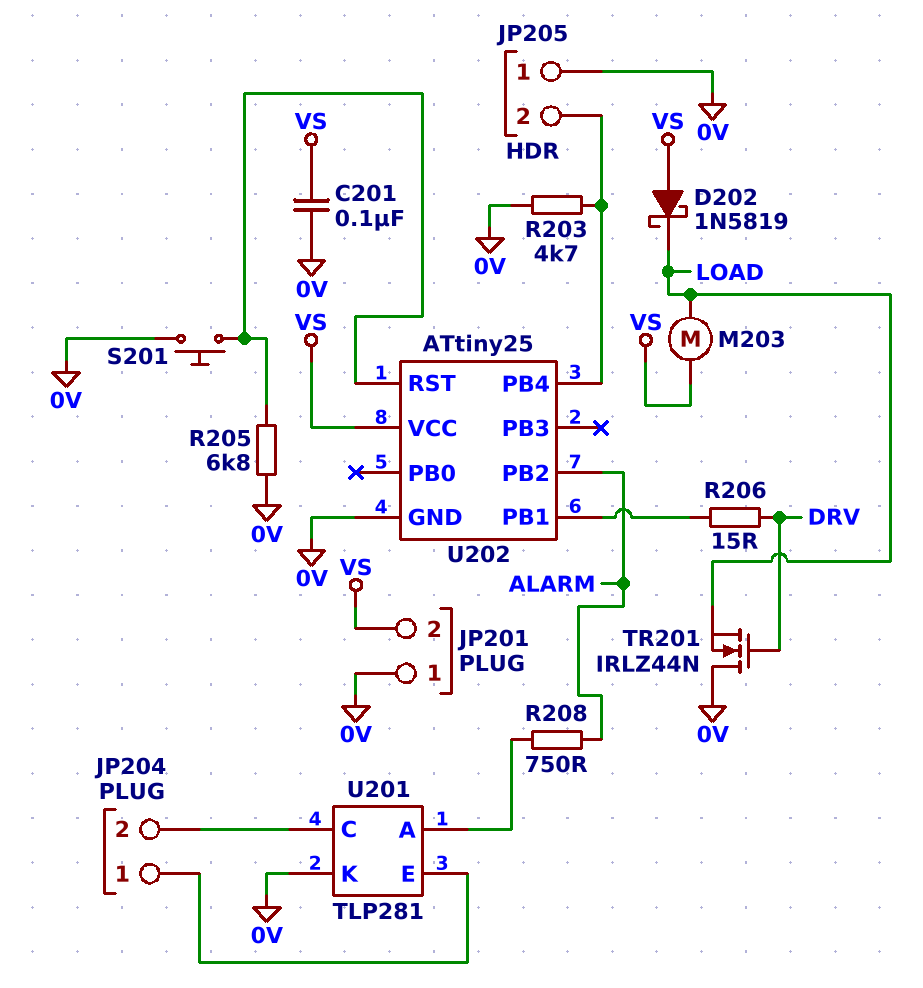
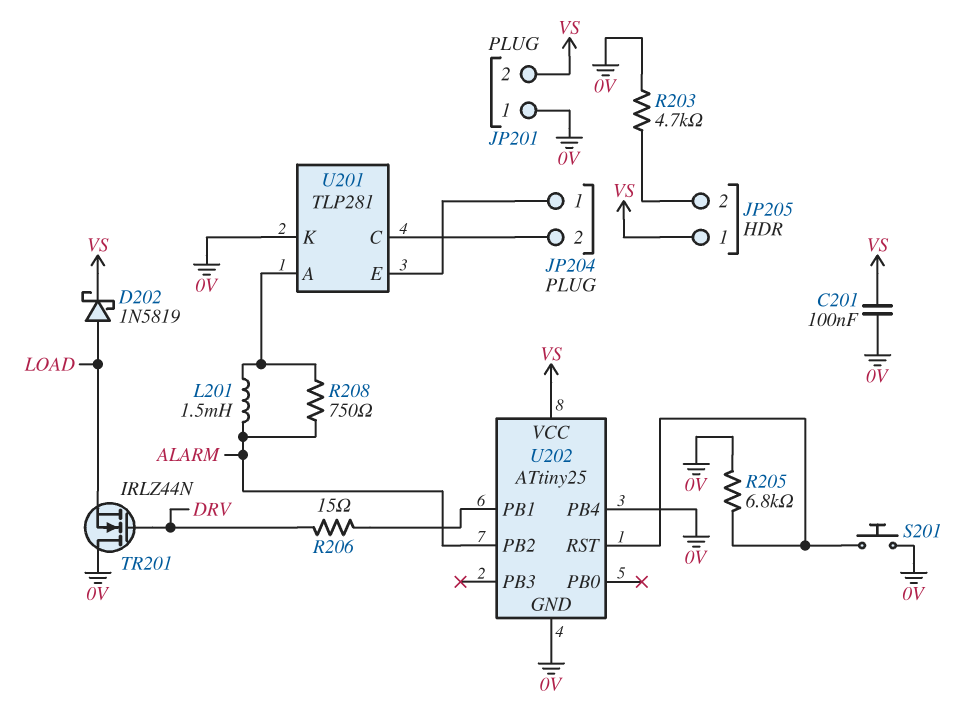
D202: schottky 1N5819 (A VS, K LOAD) -> schottky 1N5819 (A LOAD, K VS)
JP205 pin 1: 0V -> VS
L201: none -> 1.5mH (ALARM, U201/A)
M203: motor (LOAD, VS) -> none
U202 pin PB4: JP205/2 -> 0V

